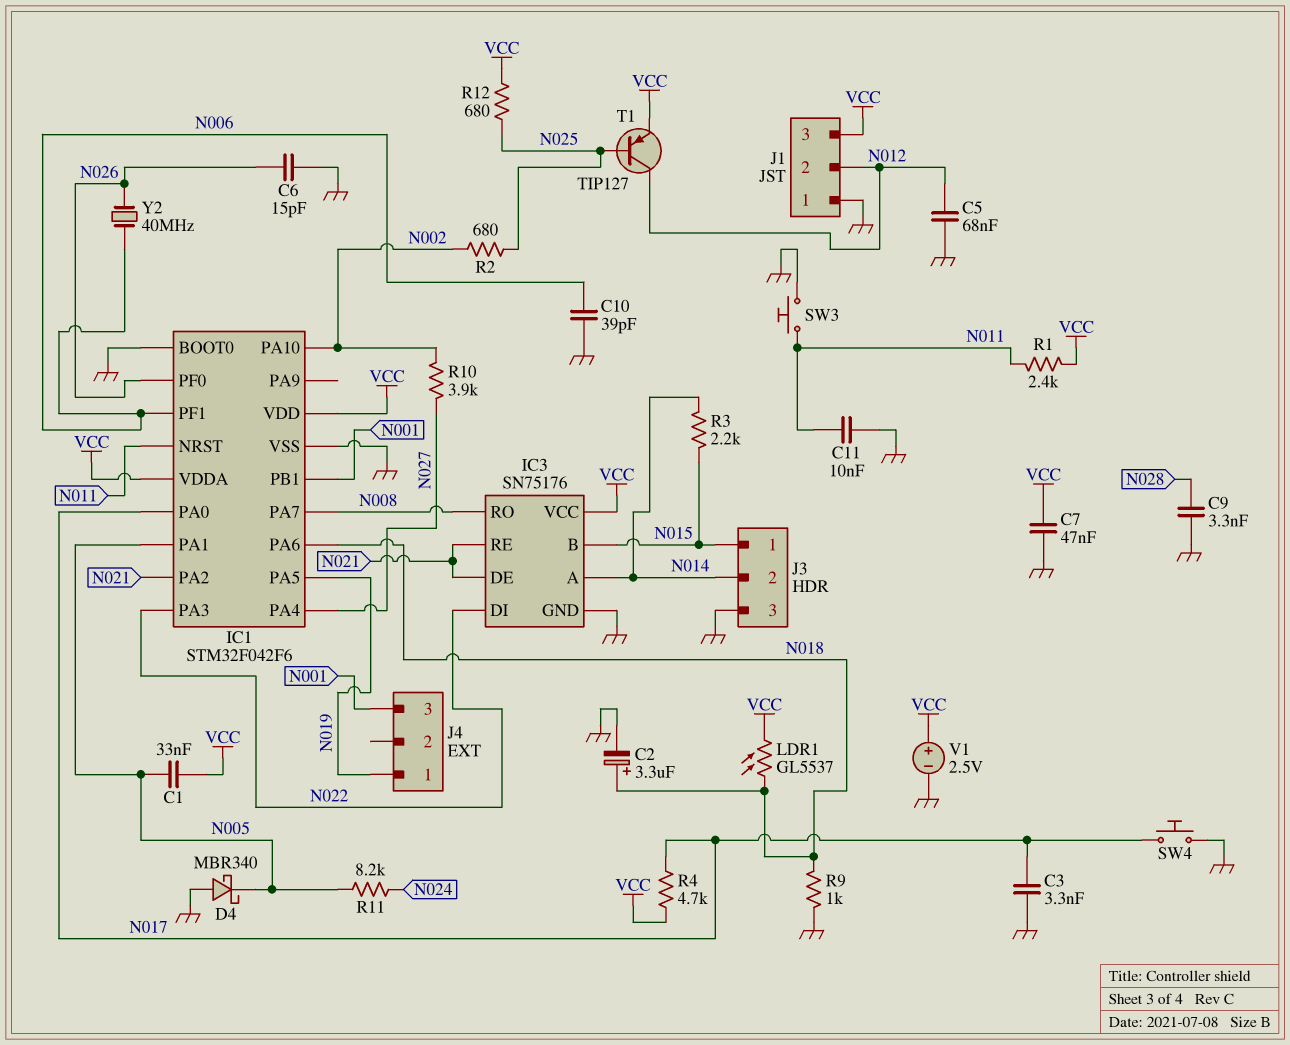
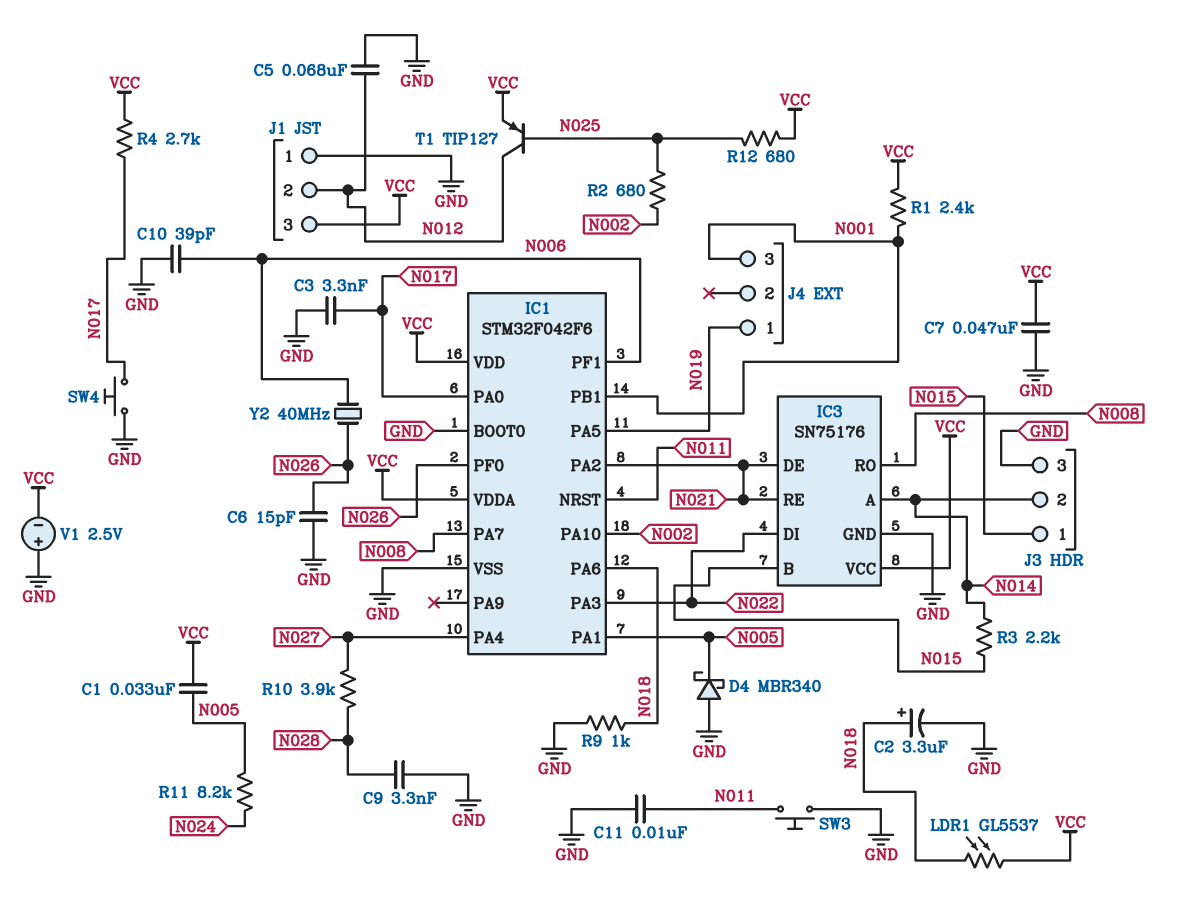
R1: 2.4k (N011, VCC) -> 2.4k (N001, VCC)
R4: 4.7k (N017, VCC) -> 2.7k (N017, VCC)
R10: 3.9k (N002, N027) -> 3.9k (N027, N028)
V1: 2.5V (plus VCC, minus GND) -> 2.5V (plus GND, minus VCC)

